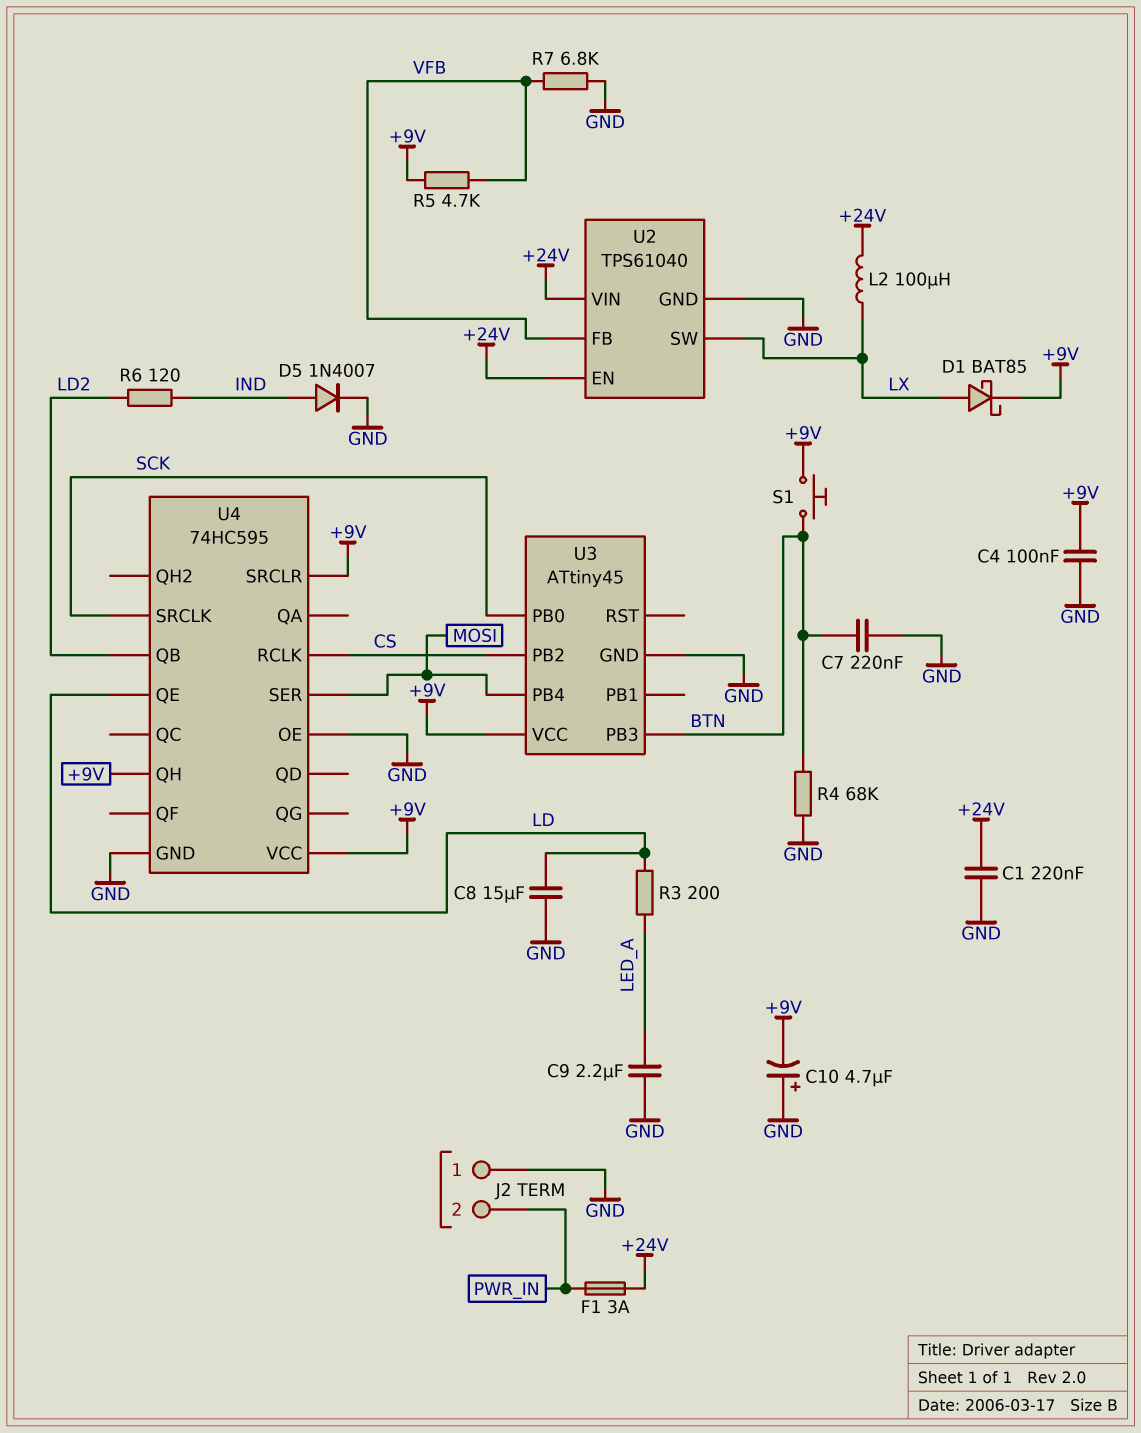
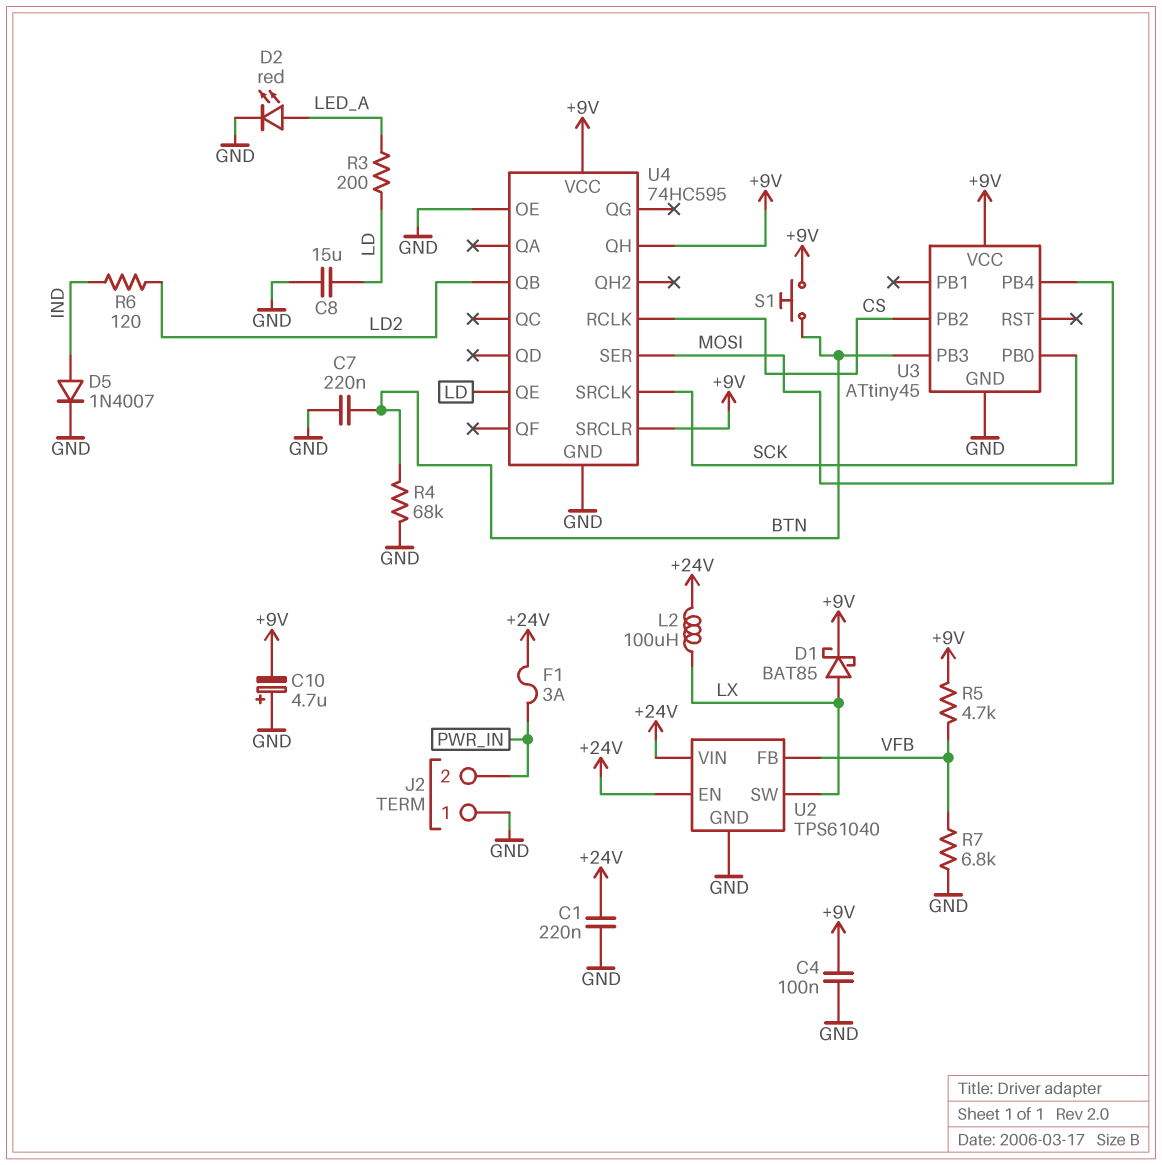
C9: 2.2uF (GND, LED_A) -> none
D2: none -> LED red (A LED_A, K GND)

